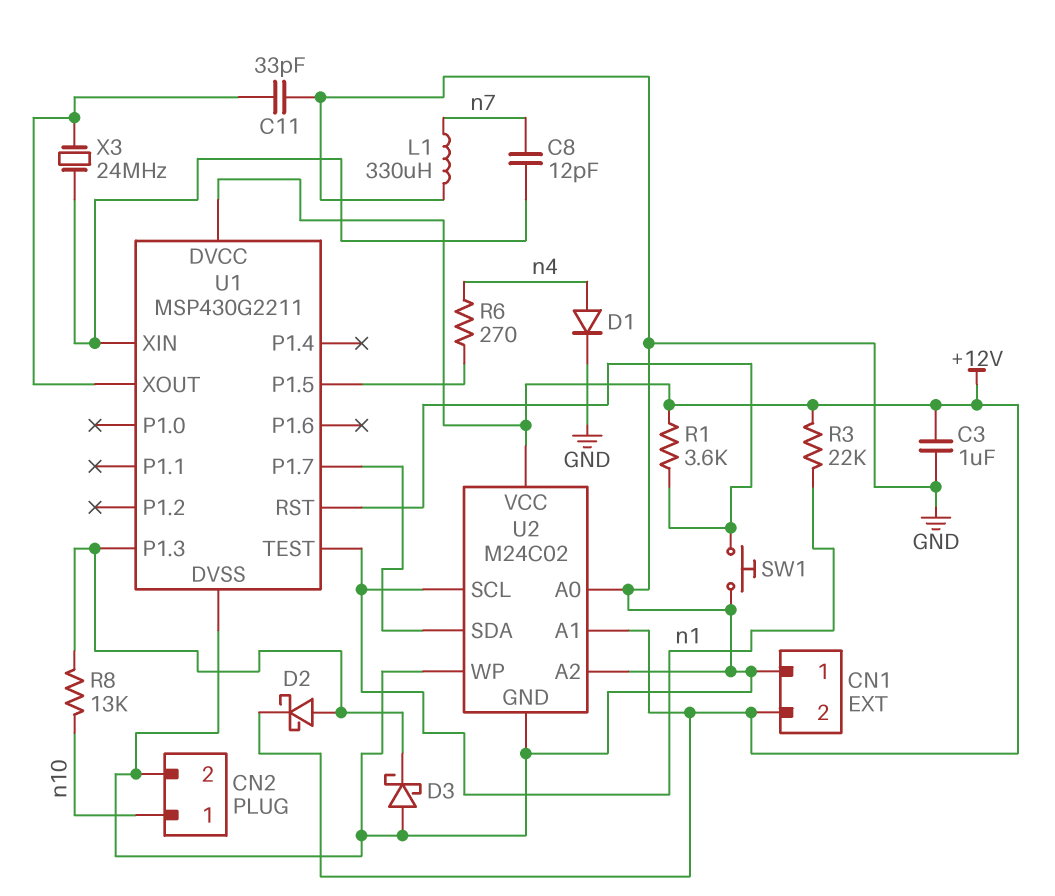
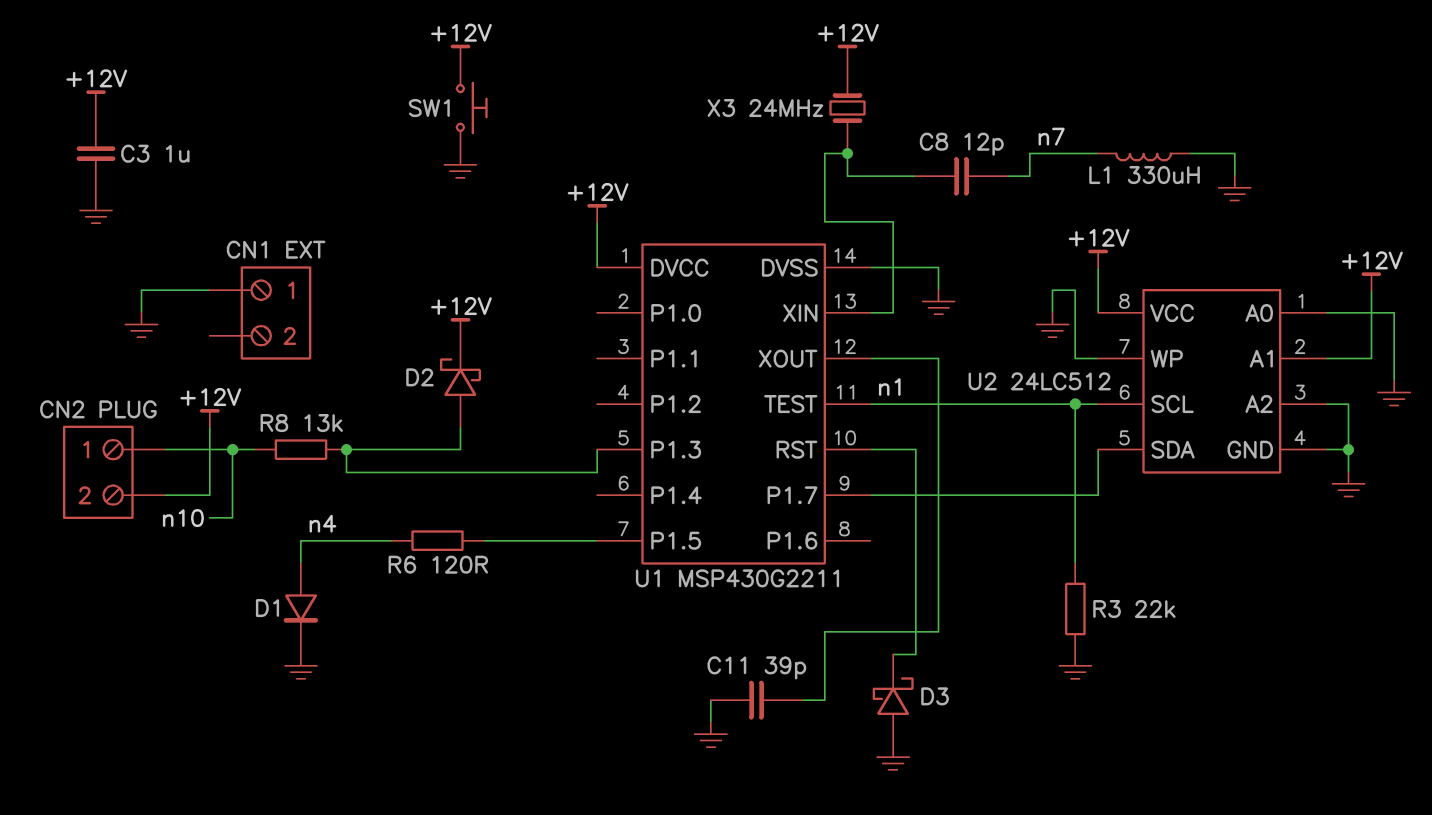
C11: 33pF (GND, U1/XOUT) -> 39pF (GND, U1/XOUT)
CN1 pin 2: +12V -> none
CN2 pin 2: GND -> +12V
D3: schottky (A GND, K U1/P1.3) -> schottky (A GND, K U1/RST)
R1: 3.6k (+12V, U1/RST) -> none
R3: 22k (+12V, n1) -> 22k (GND, n1)
R6: 270 (U1/P1.5, n4) -> 120 (U1/P1.5, n4)
SW1: button (GND, U1/RST) -> button (+12V, GND)
U2: M24C02 -> 24LC512
X3: 24MHz (U1/XIN, U1/XOUT) -> 24MHz (+12V, U1/XIN)

